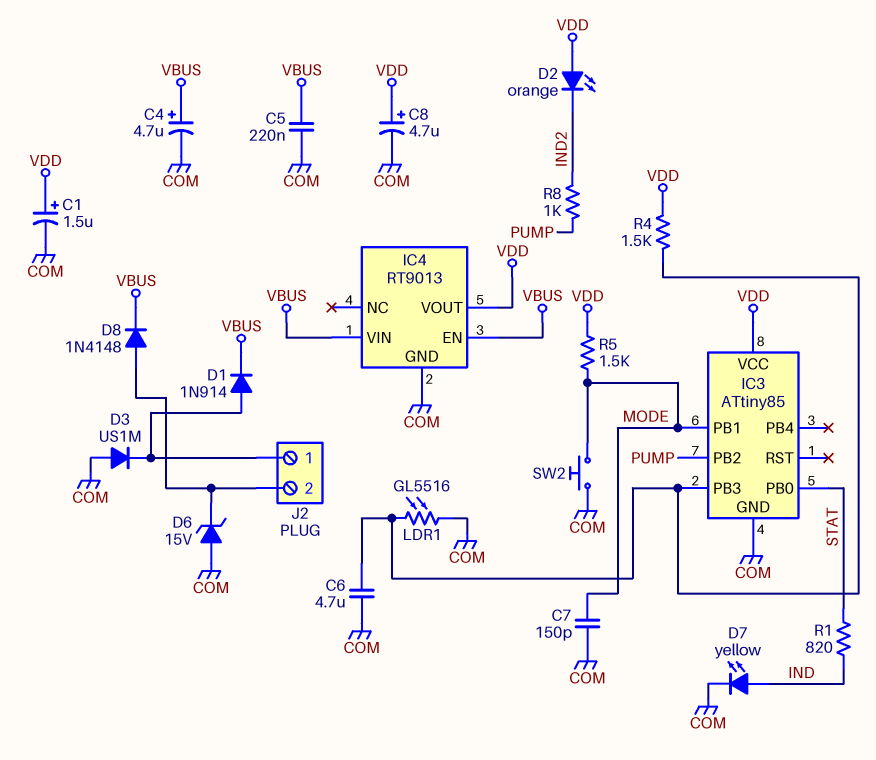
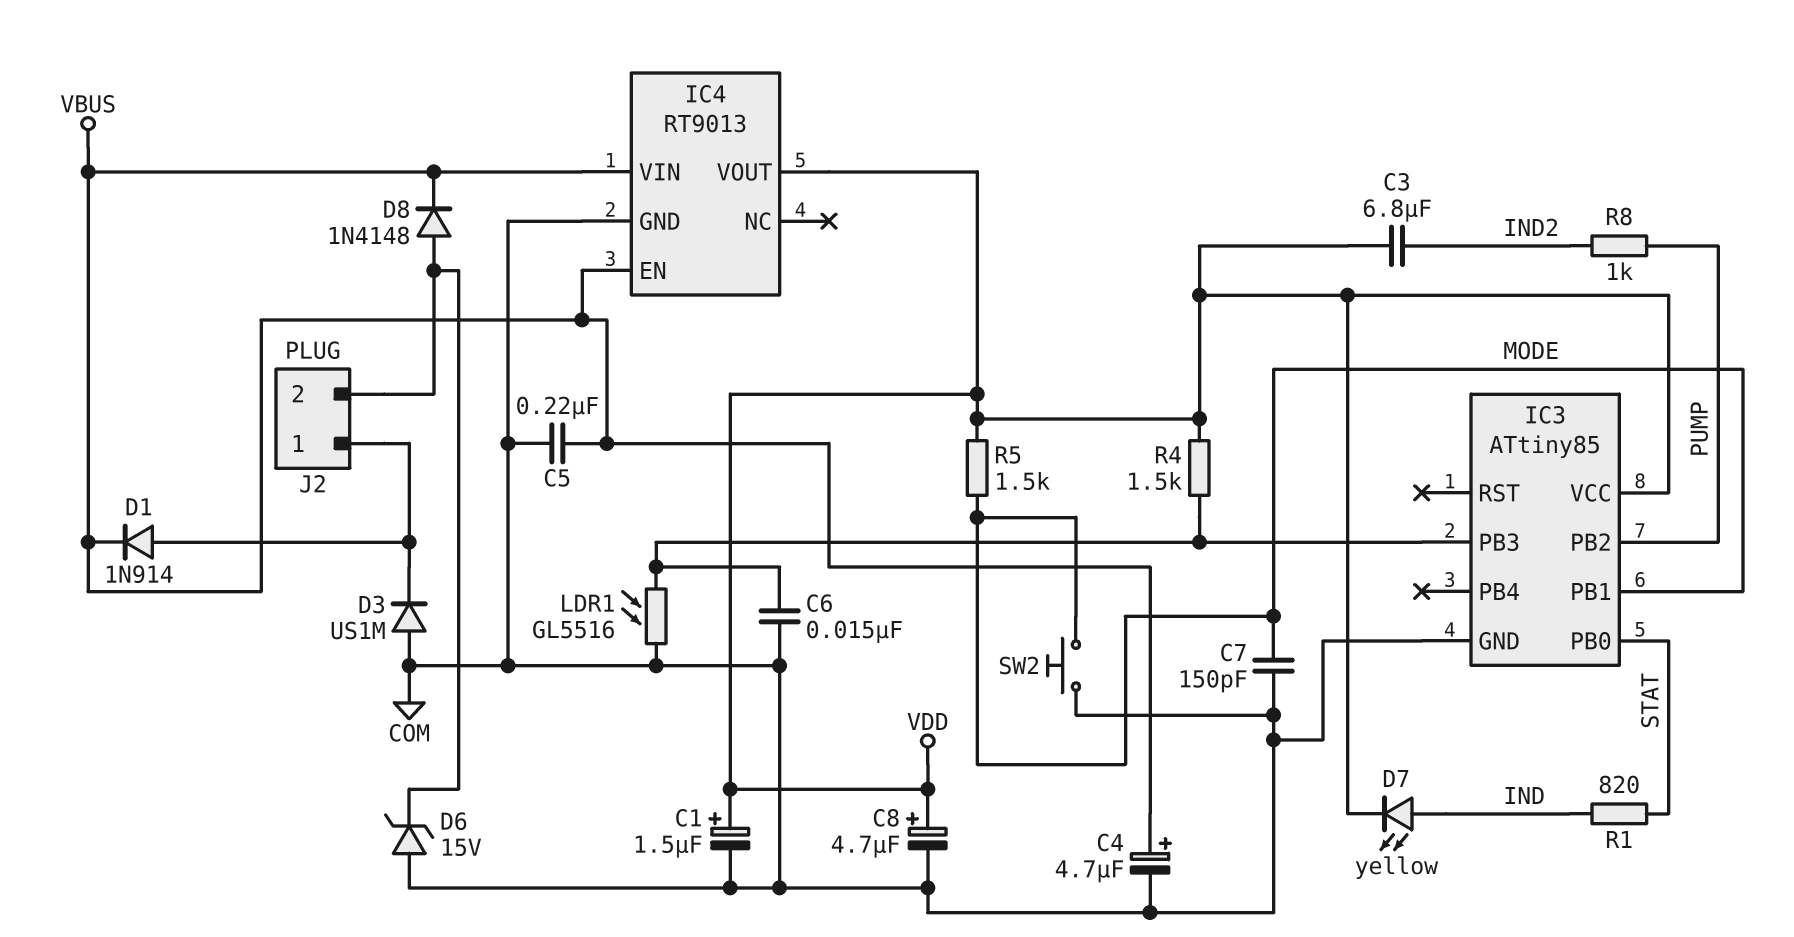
C3: none -> 6.8uF (IND2, VDD)
C6: 4.7uF (COM, IC3/PB3) -> 15nF (COM, IC3/PB3)
D2: LED orange (A VDD, K IND2) -> none
D7: LED yellow (A IND, K COM) -> LED yellow (A IND, K VDD)

